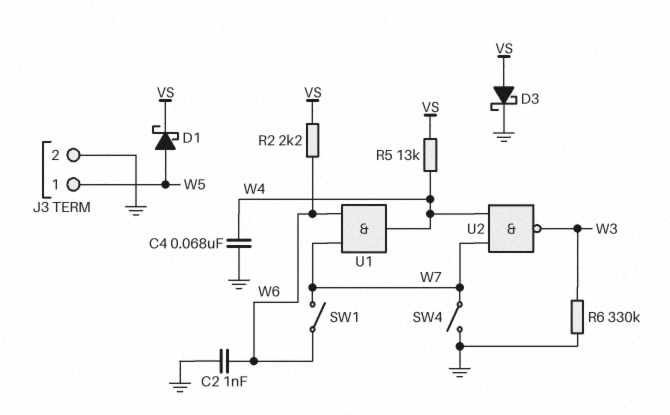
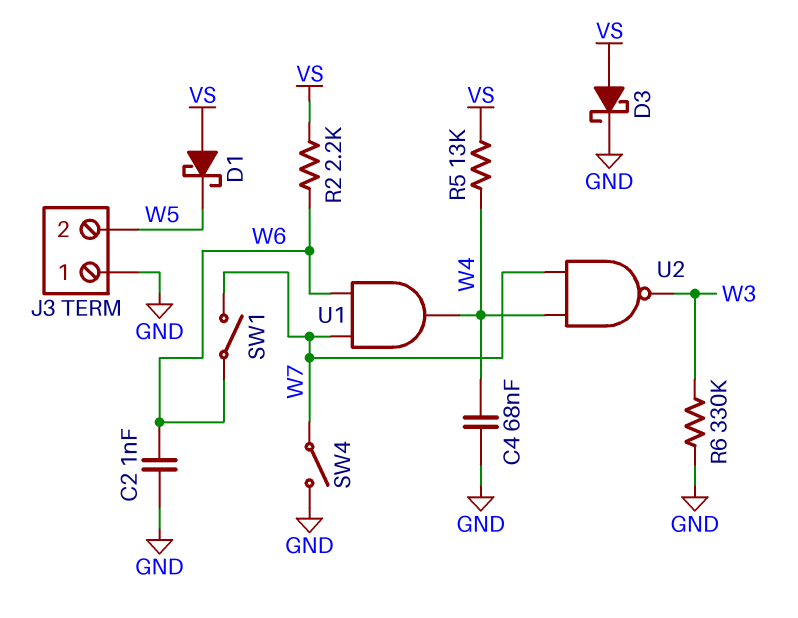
D1: schottky (A W5, K VS) -> schottky (A VS, K W5)
J3 pin 1: W5 -> GND
J3 pin 2: GND -> W5

